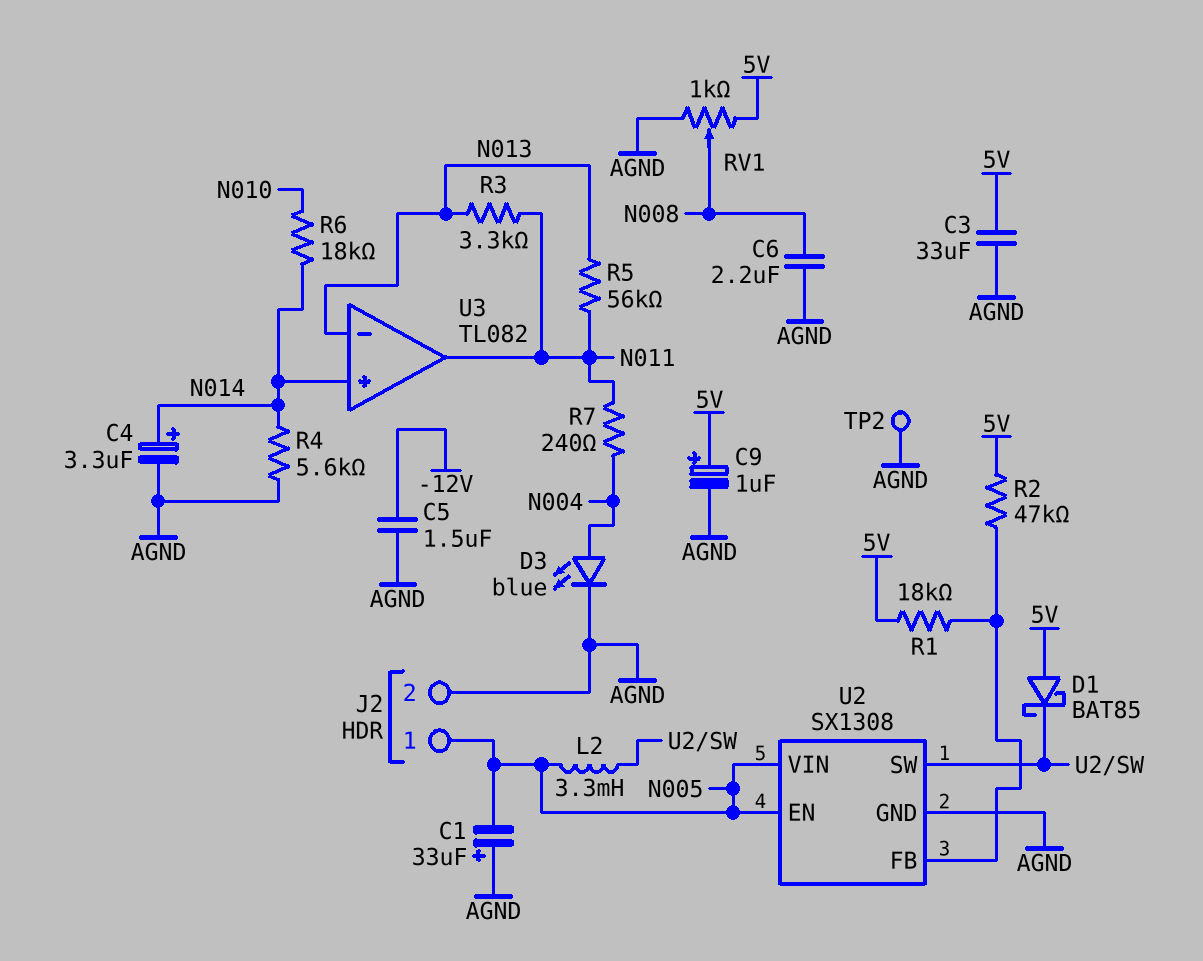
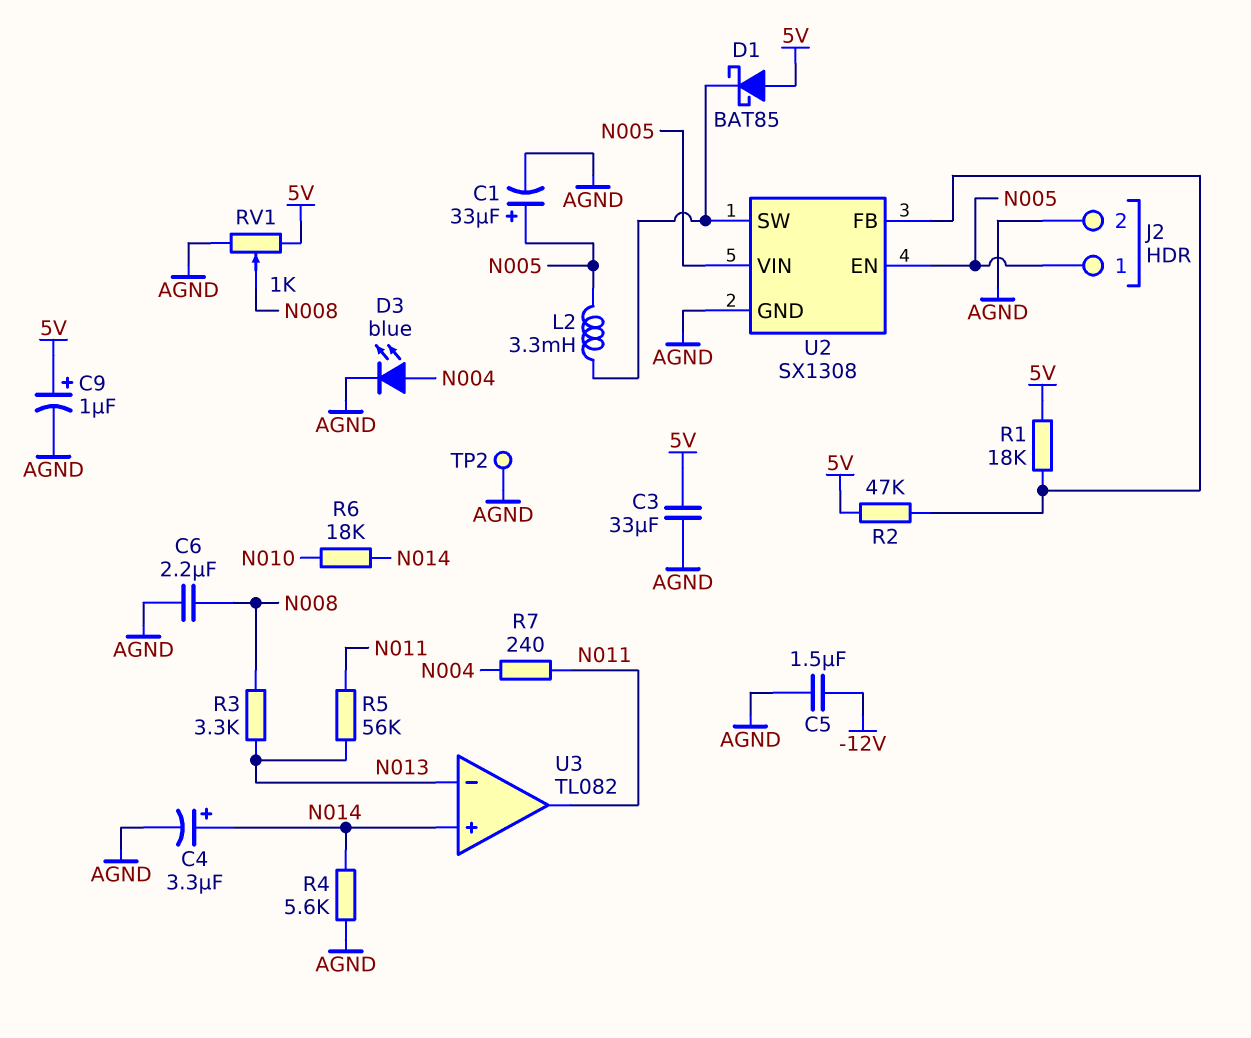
C1: 33uF (plus AGND, minus N005) -> 33uF (plus N005, minus AGND)
R3: 3.3k (N011, N013) -> 3.3k (N008, N013)

